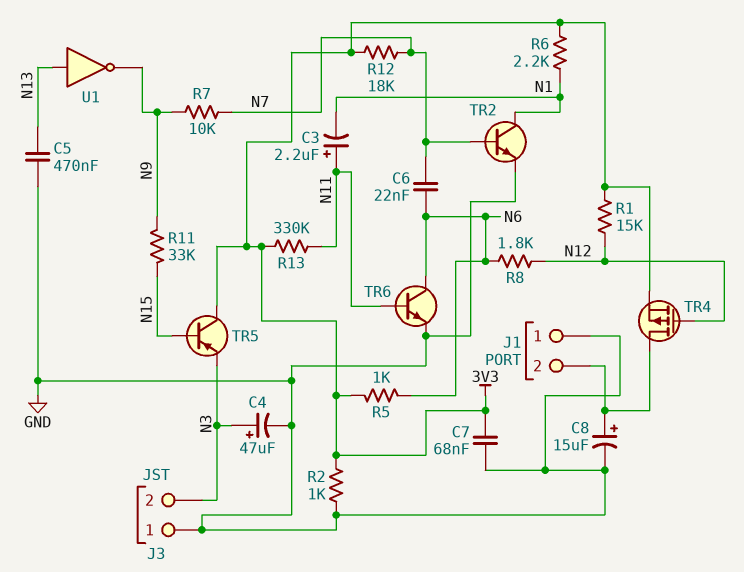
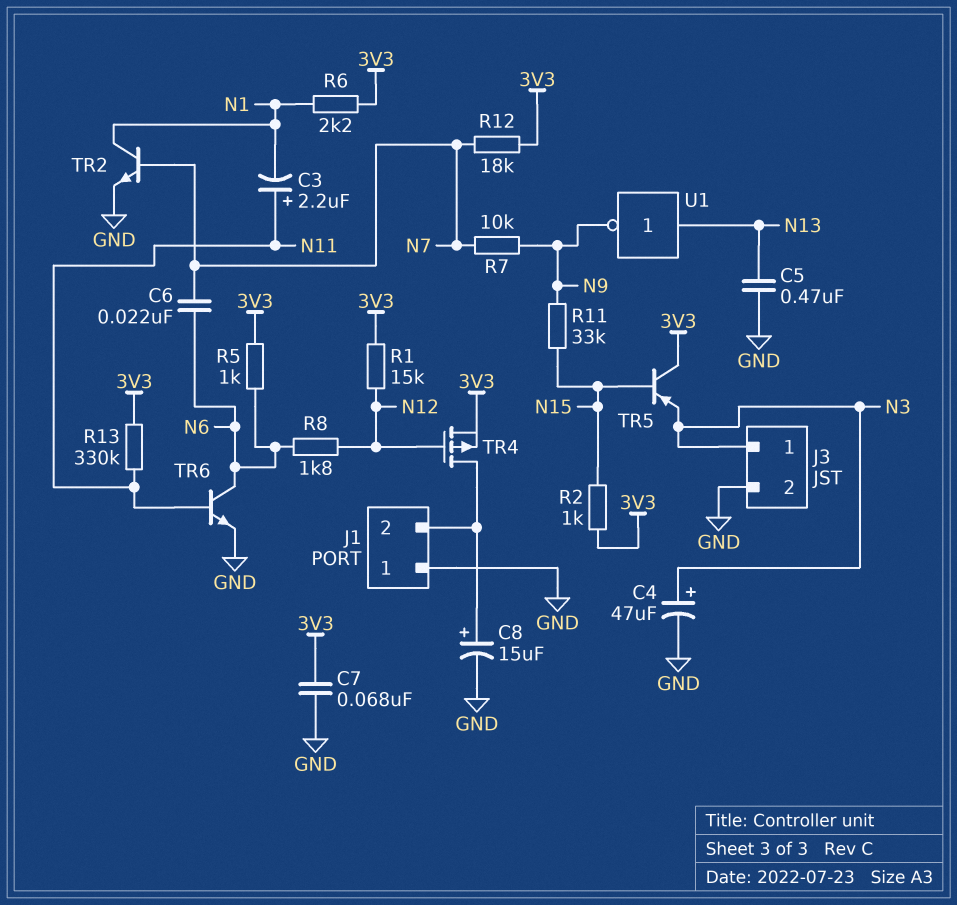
J3 pin 1: GND -> N3
J3 pin 2: N3 -> GND
R2: 1k (3V3, GND) -> 1k (3V3, N15)

